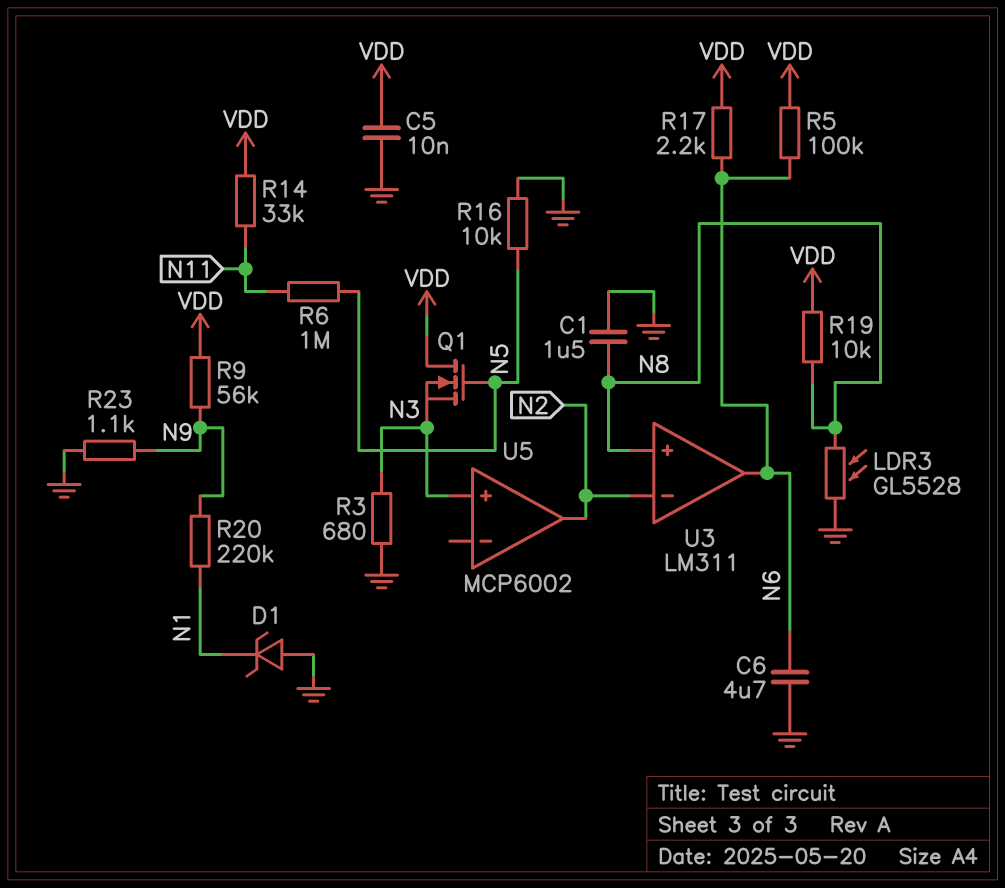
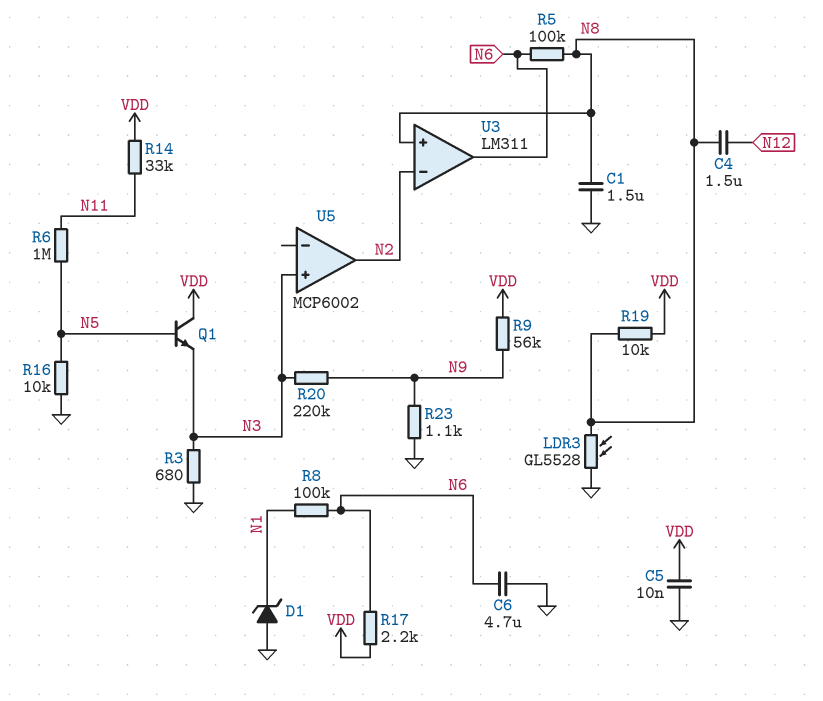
C4: none -> 1.5uF (N8, N12)
Q1: NMOS (G N5, D VDD, S N3) -> NPN (B N5, C VDD, E N3)
R5: 100k (N6, VDD) -> 100k (N6, N8)
R8: none -> 100k (N1, N6)
R20: 220k (N1, N9) -> 220k (N3, N9)

